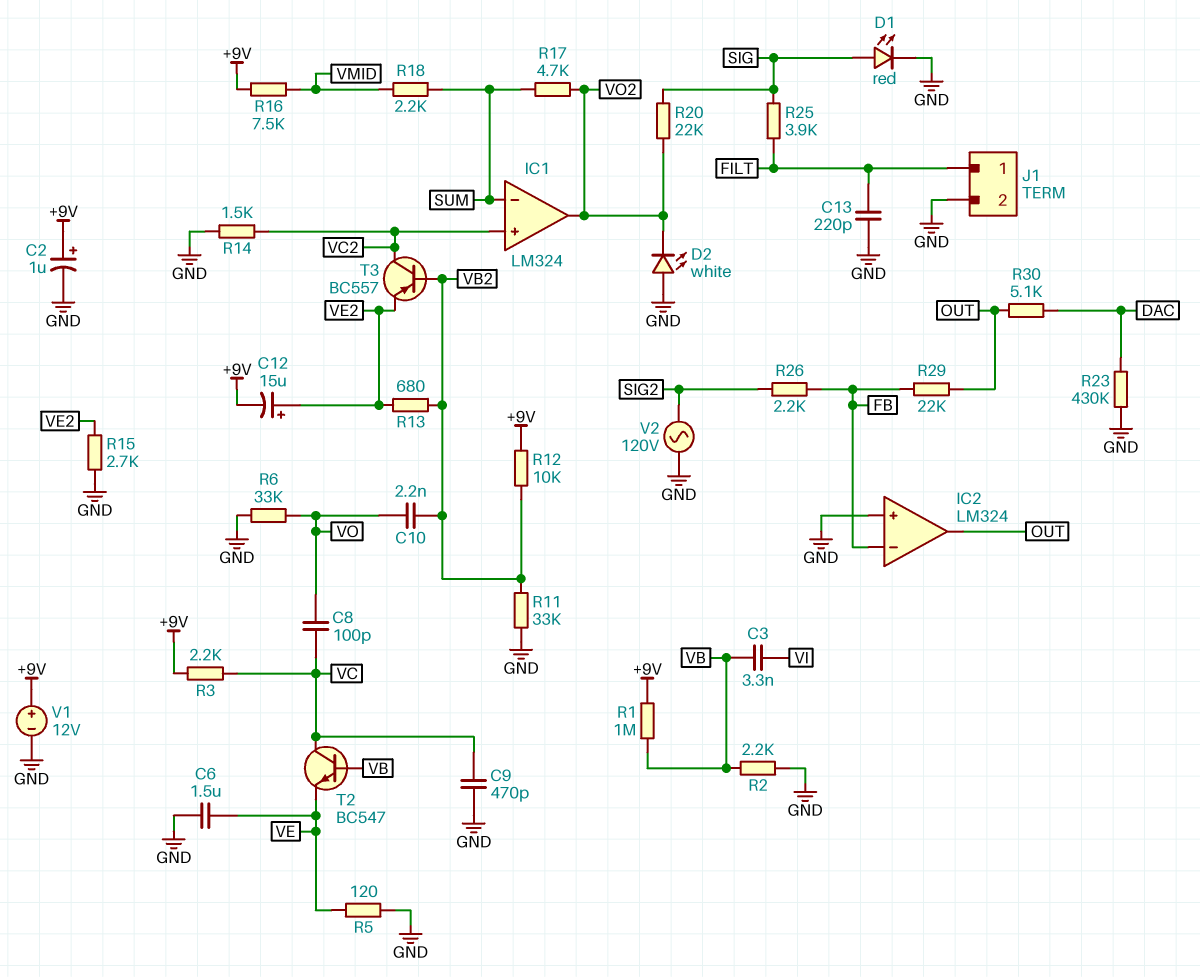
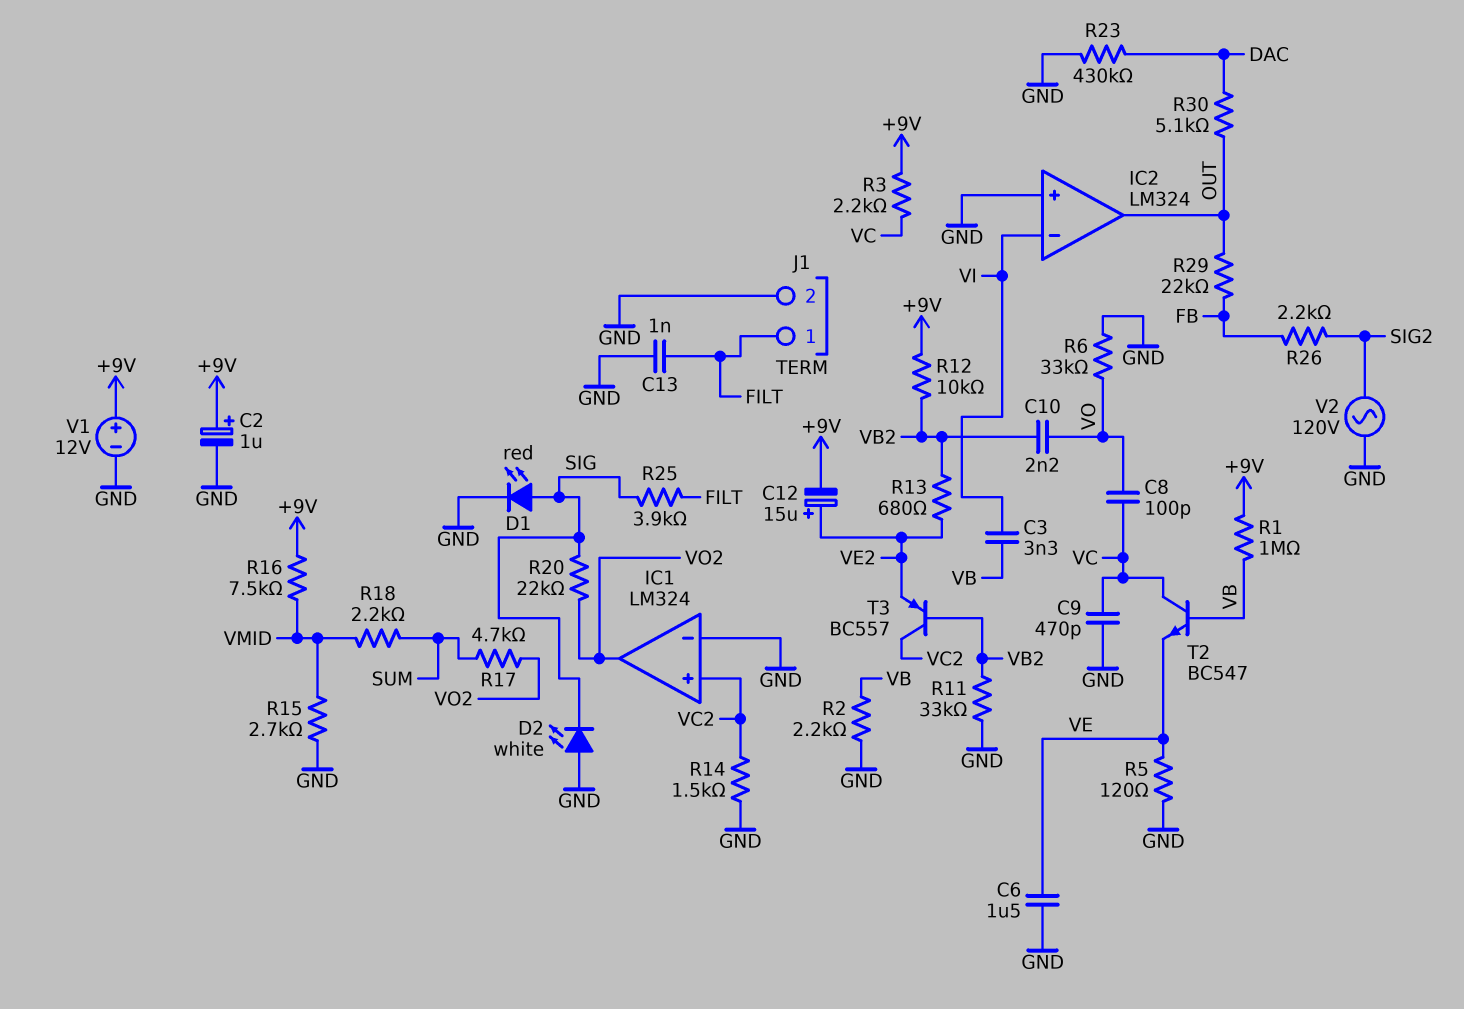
C13: 220pF (FILT, GND) -> 1nF (FILT, GND)
D2: LED white (A GND, K VO2) -> LED white (A GND, K SIG)
IC1 pin in-: SUM -> GND
IC2 pin in-: FB -> VI
R15: 2.7k (GND, VE2) -> 2.7k (GND, VMID)

